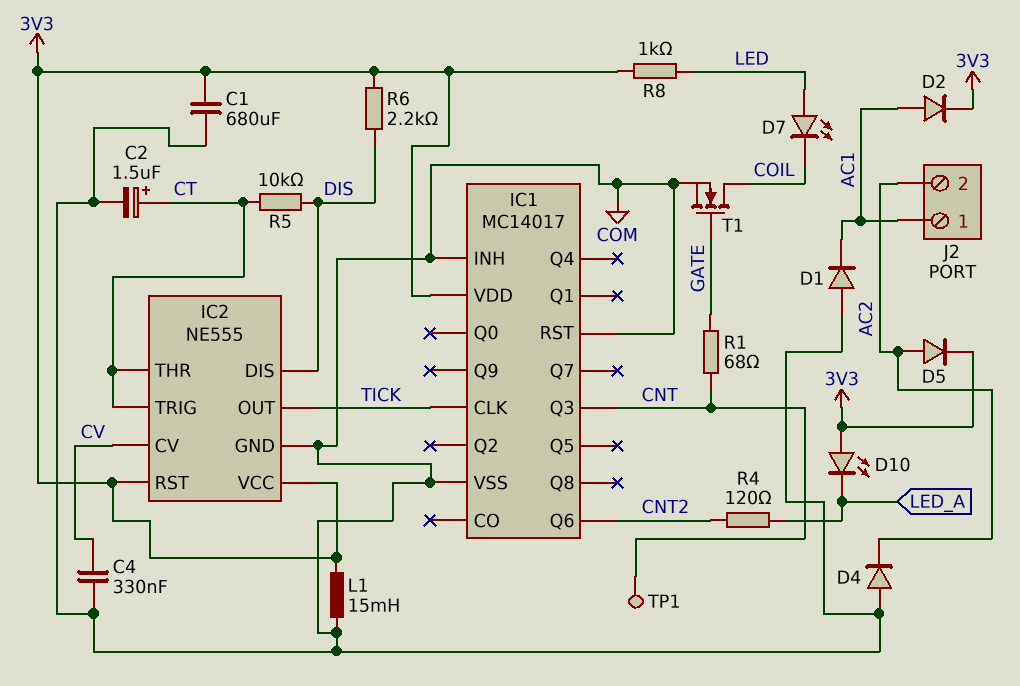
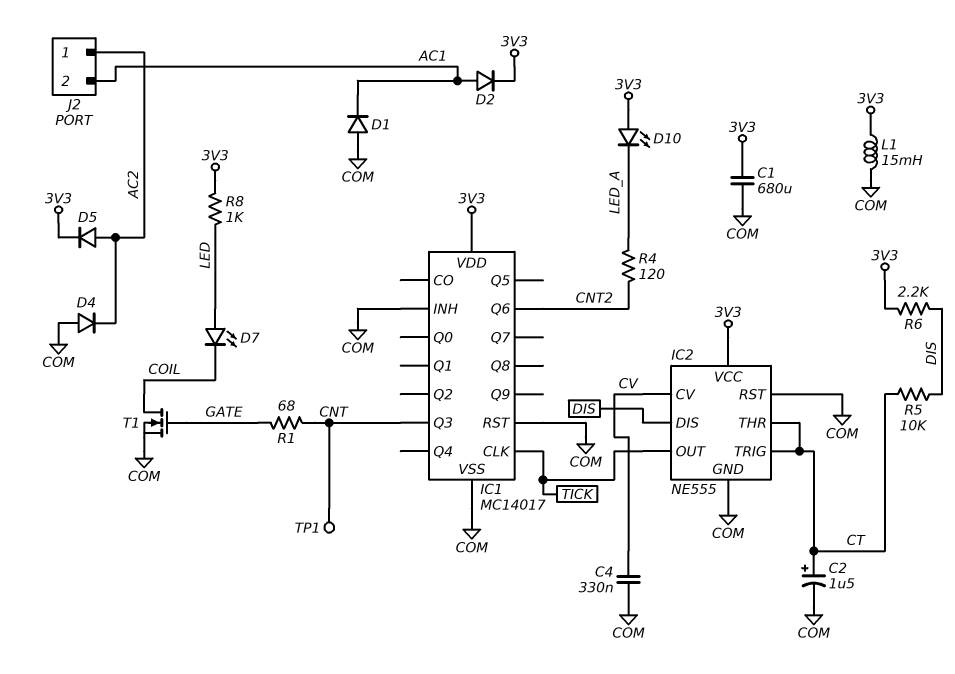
IC2 pin RST: 3V3 -> COM
J2 pin 1: AC1 -> AC2
J2 pin 2: AC2 -> AC1

